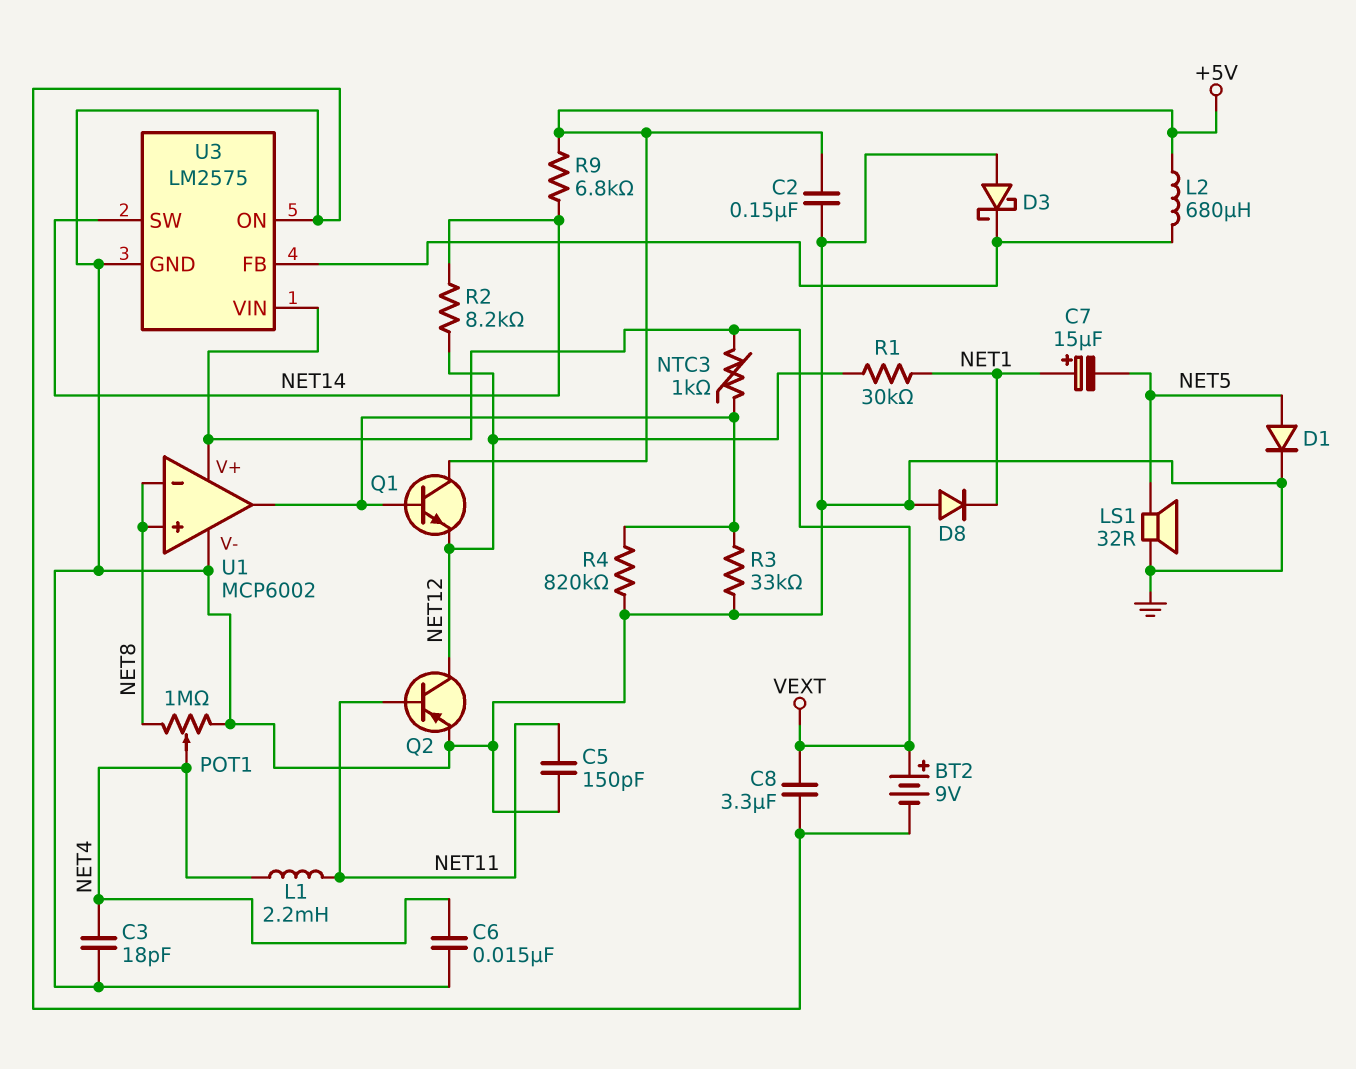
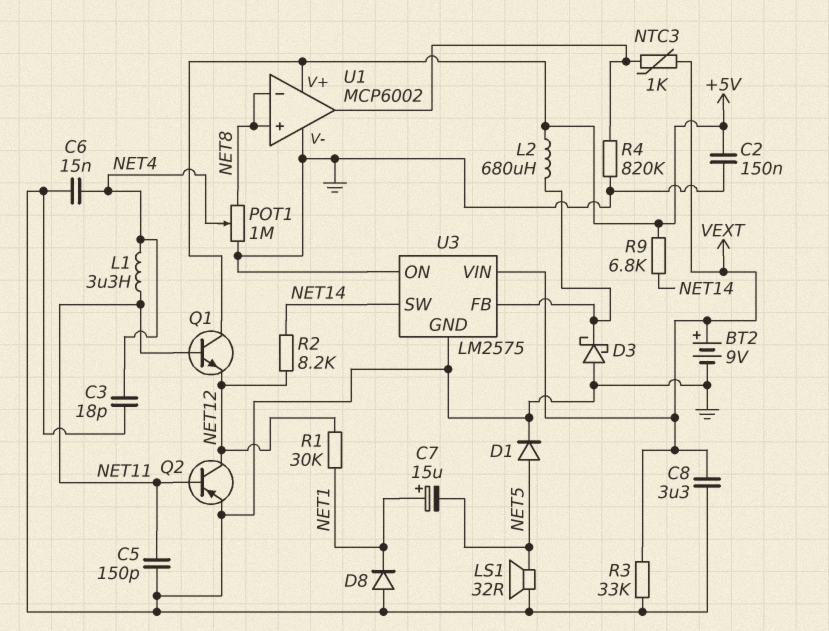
L1: 2.2mH (NET4, NET11) -> 3.3uH (NET4, NET11)
Q1: NPN (B U1/out, C +5V, E NET12) -> NPN (B NET11, C +5V, E NET12)
R3: 33k (GND, U1/out) -> 33k (GND, VEXT)
U1 pin V+: VEXT -> +5V

